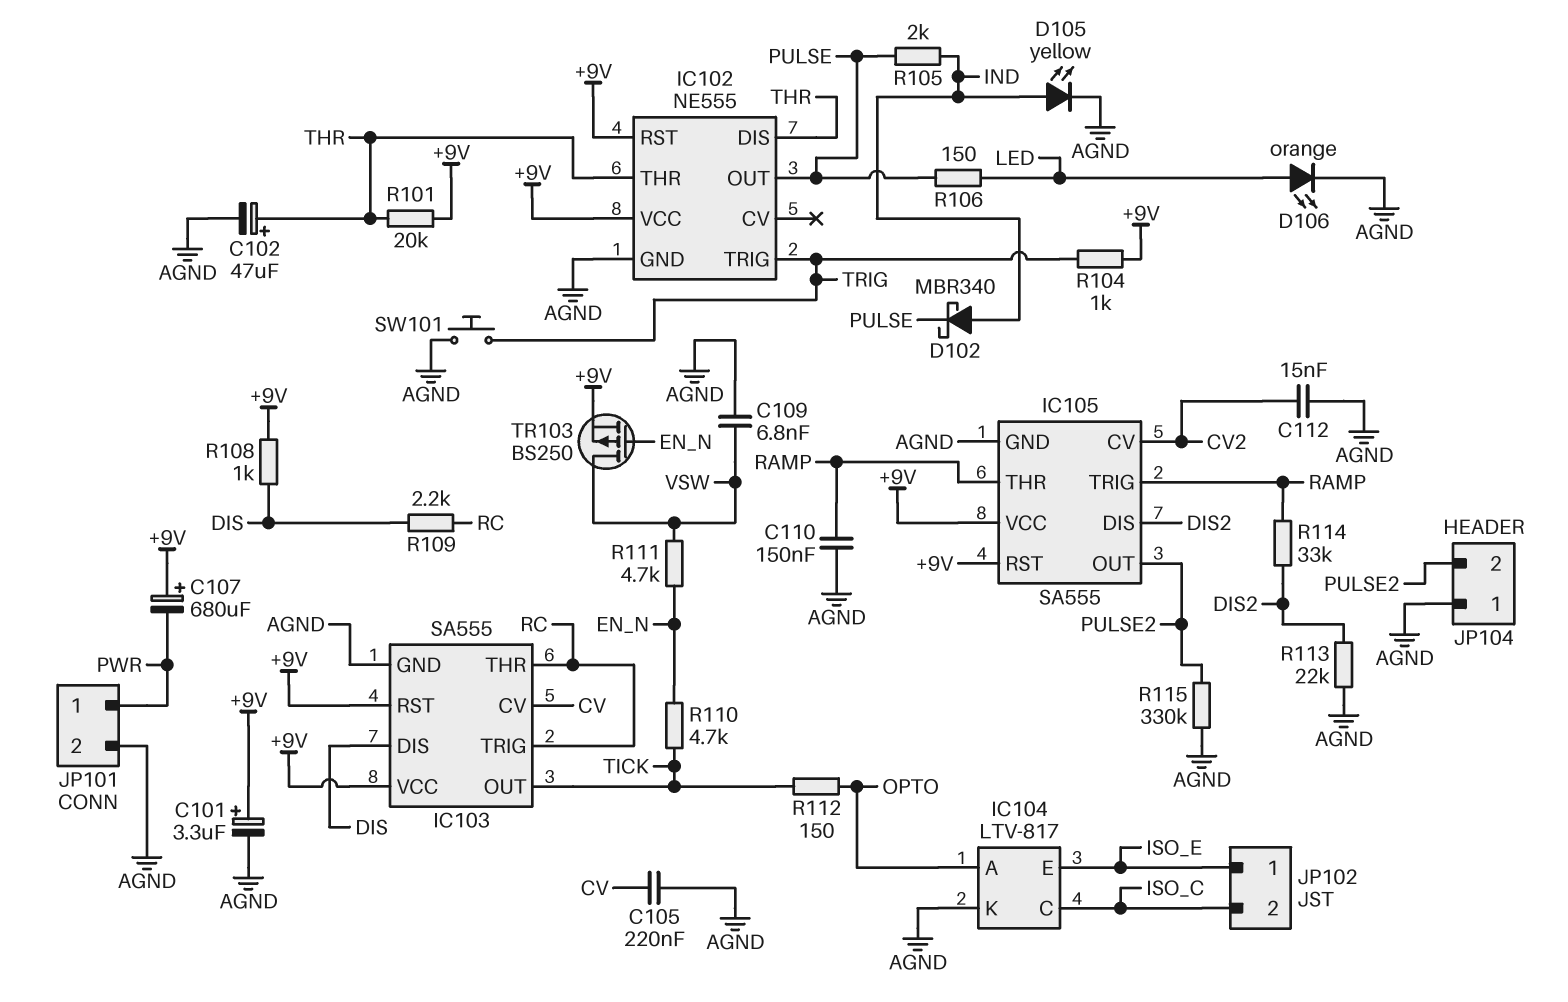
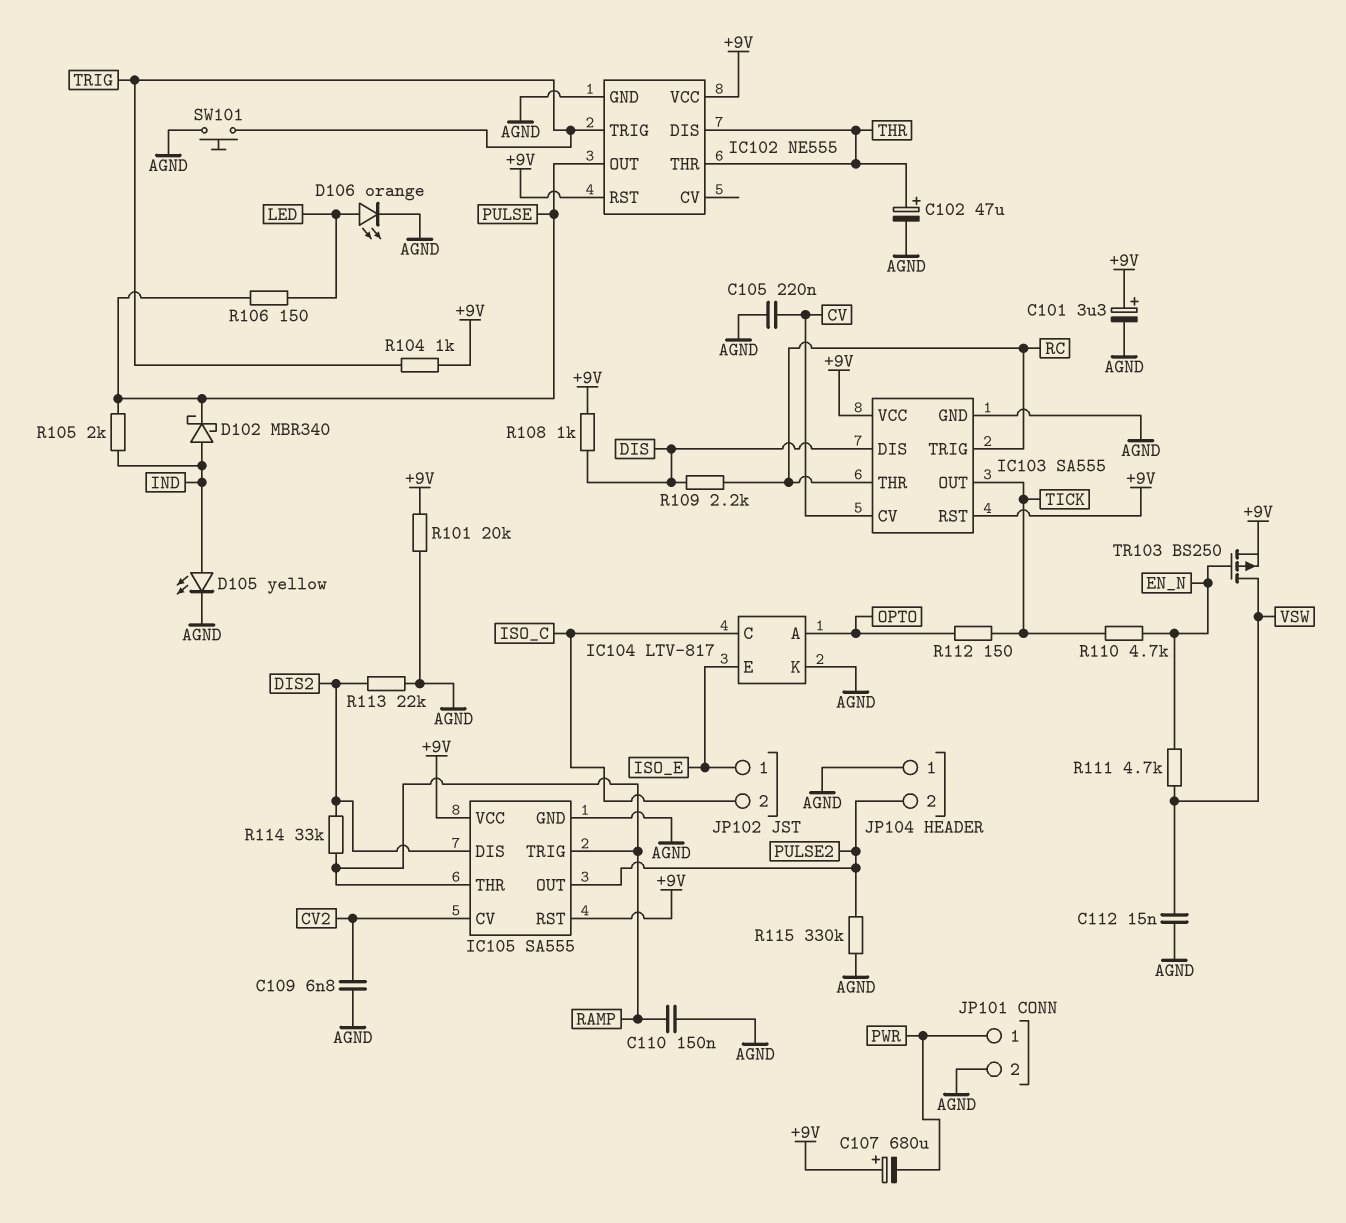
C109: 6.8nF (AGND, VSW) -> 6.8nF (AGND, CV2)
C112: 15nF (AGND, CV2) -> 15nF (AGND, VSW)
R101: 20k (+9V, THR) -> 20k (+9V, AGND)

